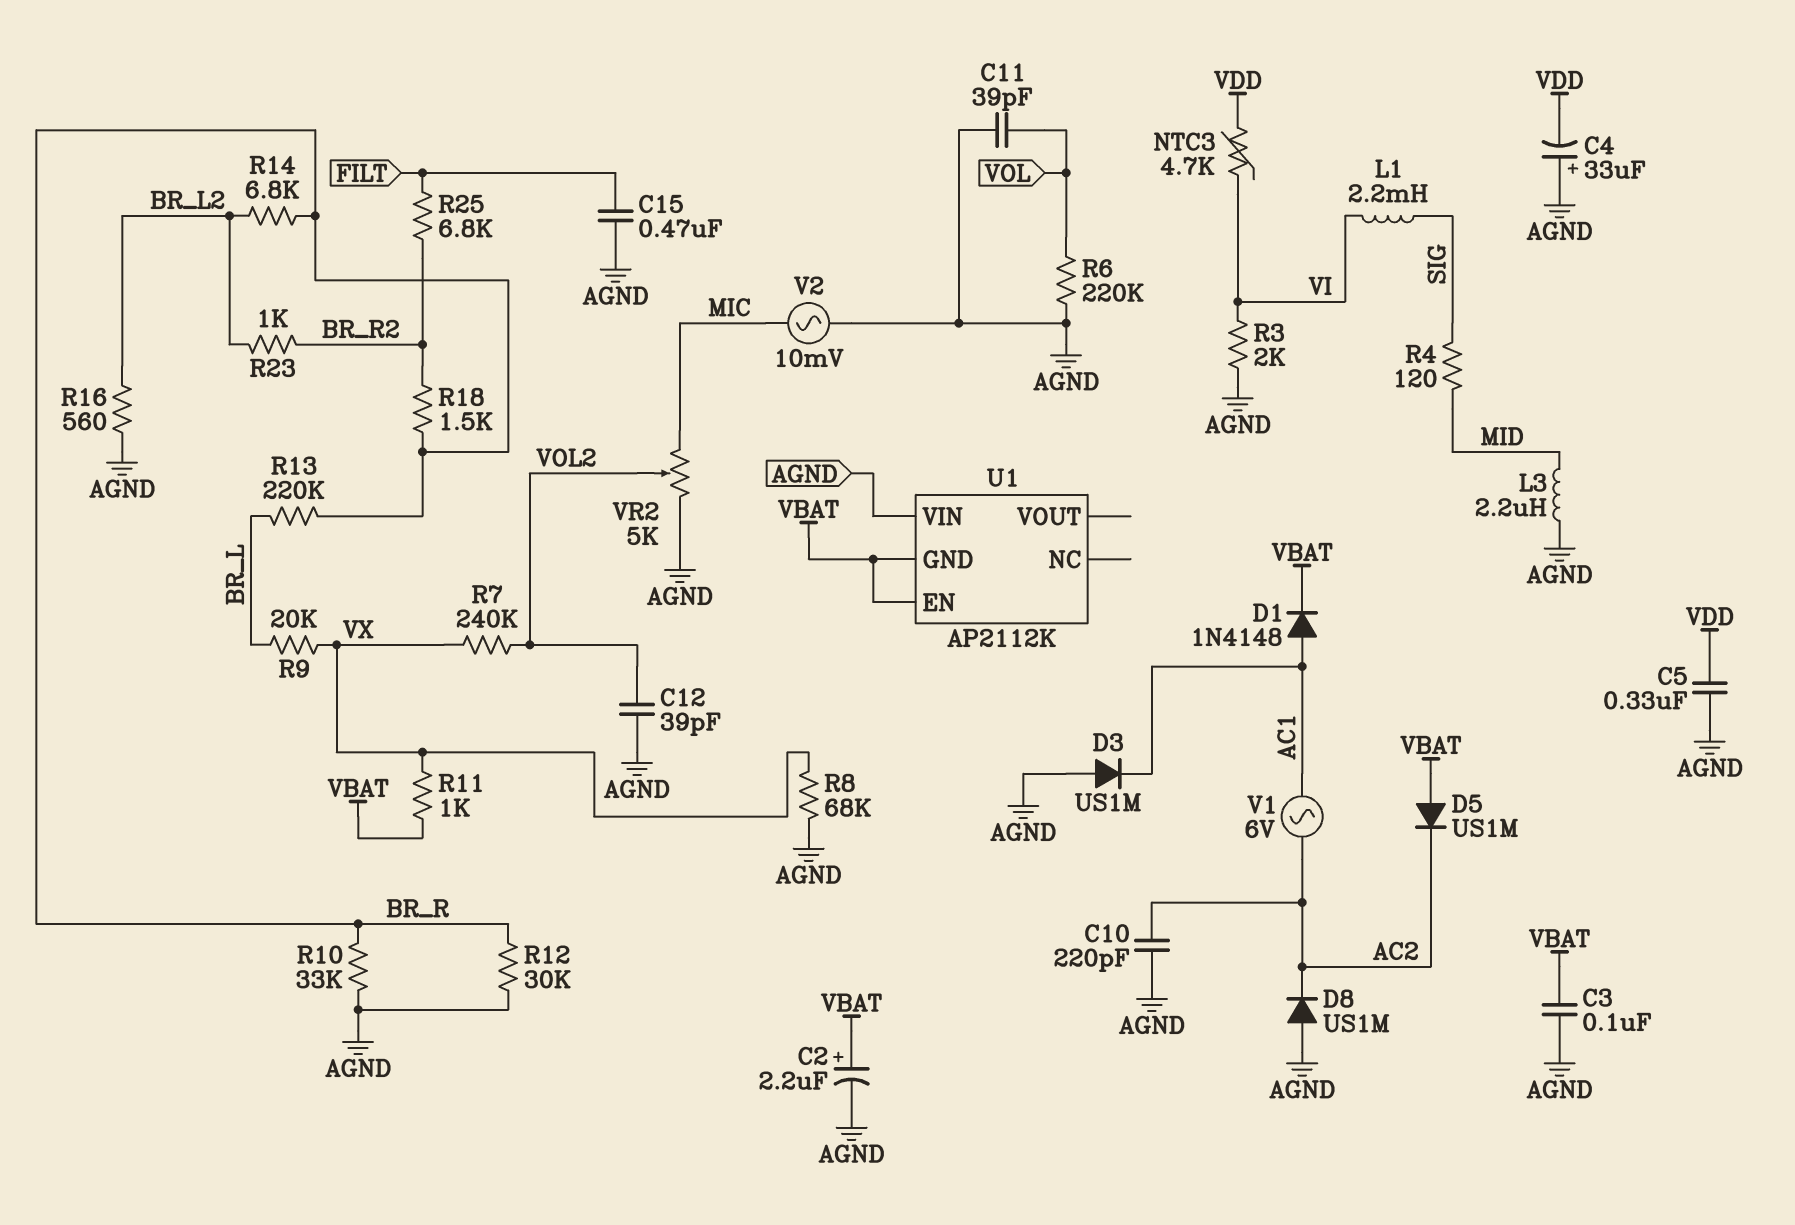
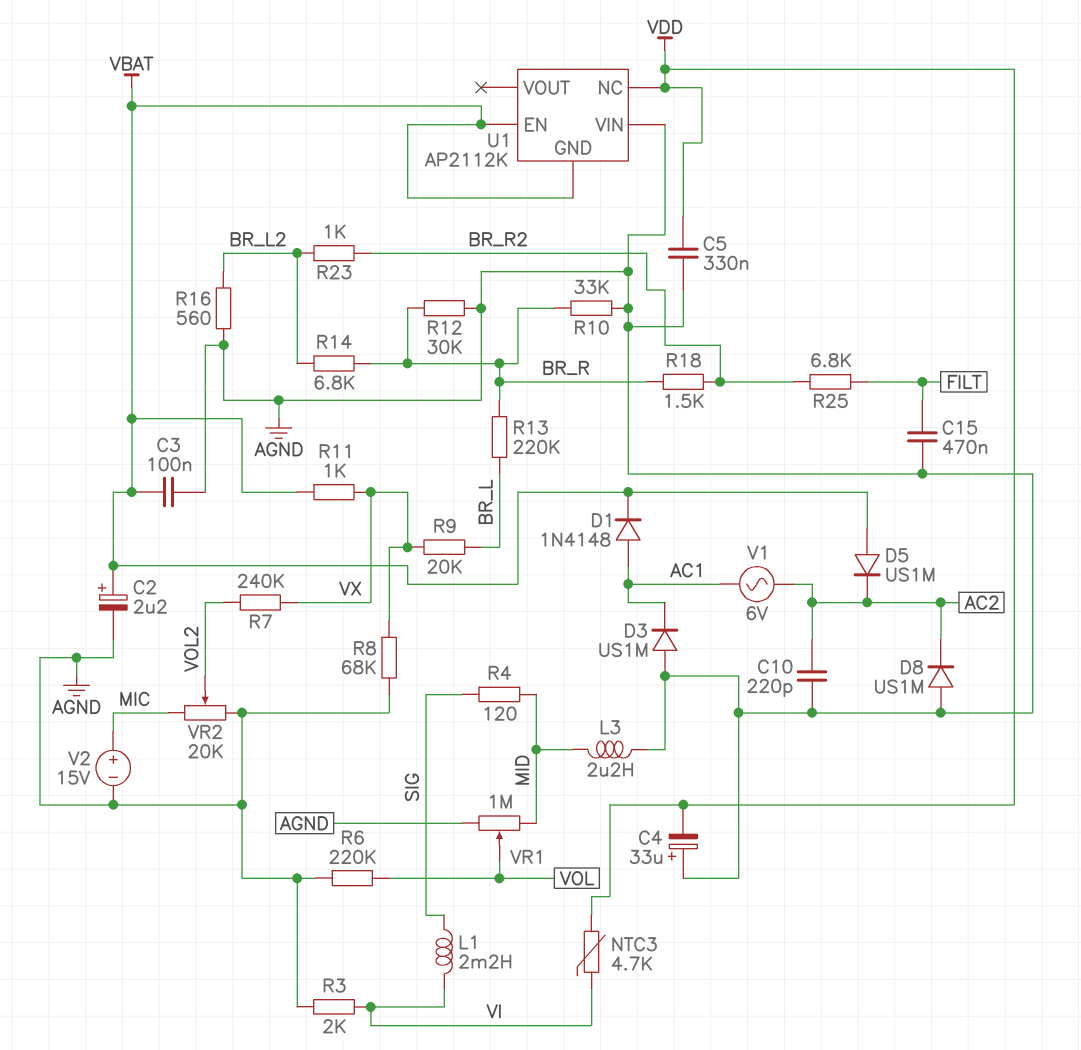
C11: 39pF (AGND, VOL) -> none
C12: 39pF (AGND, VOL2) -> none
U1 pin NC: none -> VDD
V2: AC 10mV (AGND, MIC) -> 15V (plus MIC, minus AGND)
VR1: none -> 1M (AGND, MID, wiper VOL)
VR2: 5k (AGND, MIC, wiper VOL2) -> 20k (AGND, MIC, wiper VOL2)

